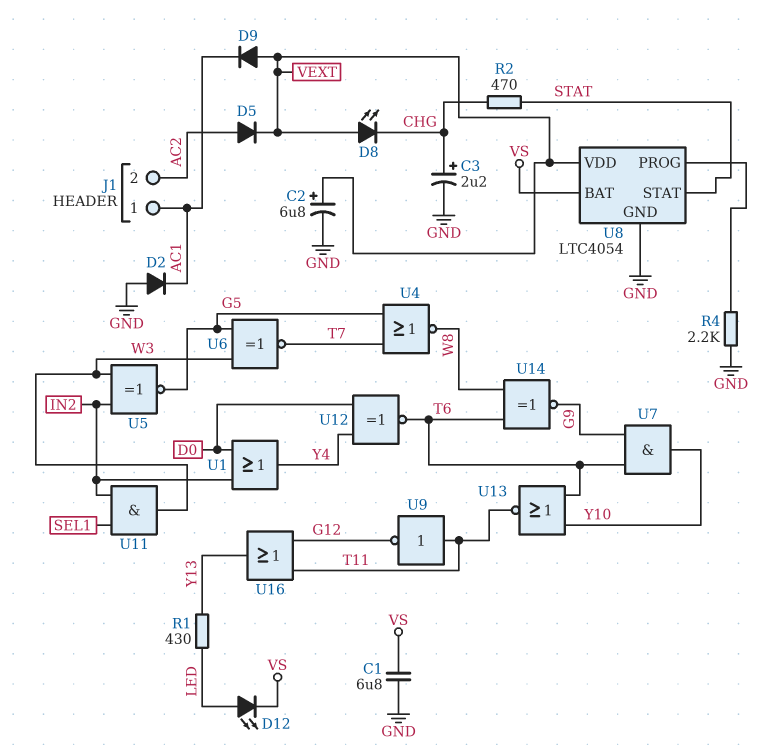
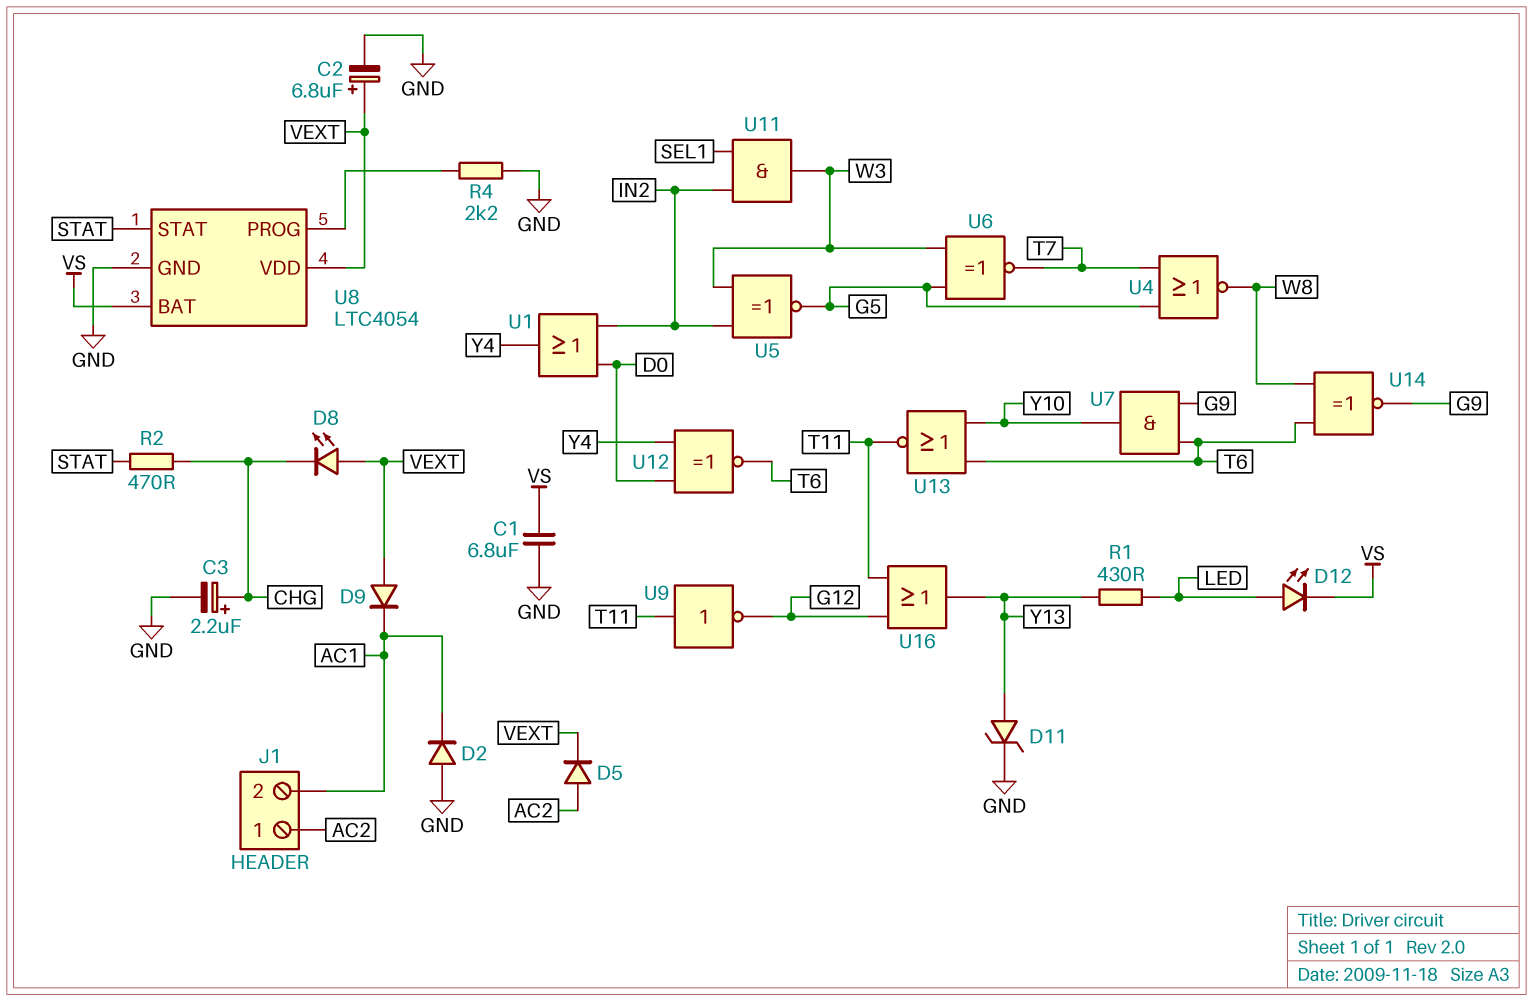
D11: none -> zener (A Y13, K GND)
J1 pin 1: AC1 -> AC2
J1 pin 2: AC2 -> AC1

